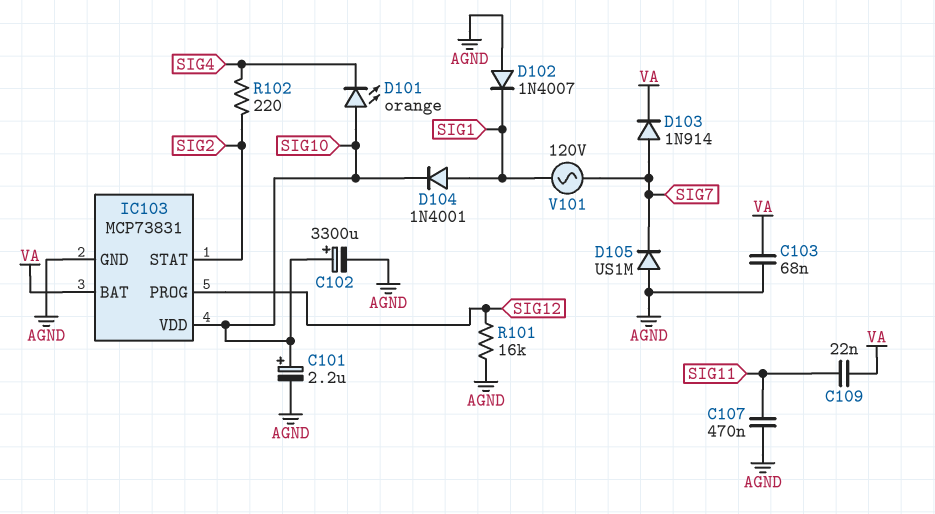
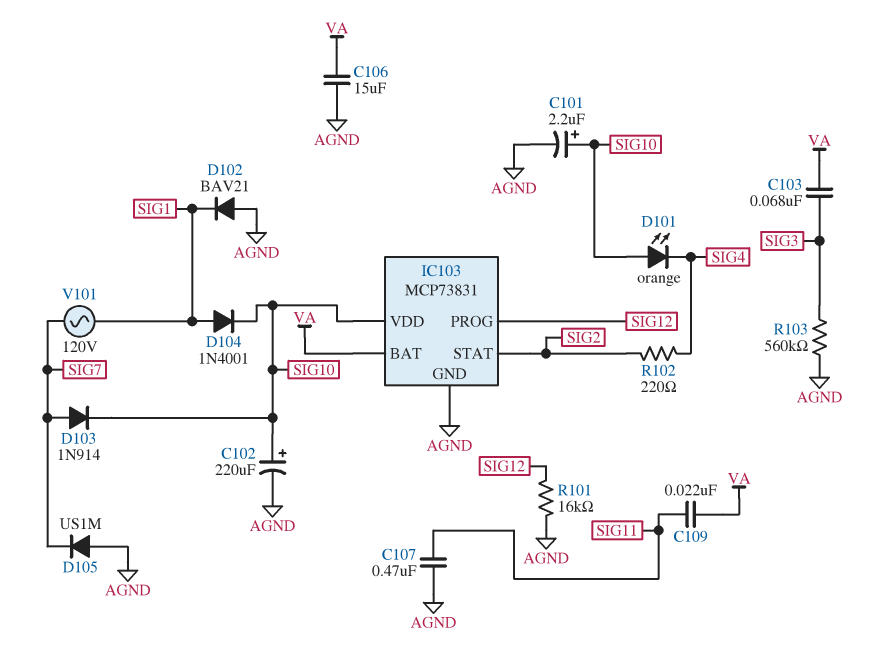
C102: 3300uF (plus SIG10, minus AGND) -> 220uF (plus SIG10, minus AGND)
C103: 68nF (AGND, VA) -> 68nF (SIG3, VA)
C106: none -> 15uF (AGND, VA)
D102: diode 1N4007 (A AGND, K SIG1) -> diode BAV21 (A AGND, K SIG1)
D103: diode 1N914 (A SIG7, K VA) -> diode 1N914 (A SIG7, K SIG10)
R103: none -> 560k (AGND, SIG3)

